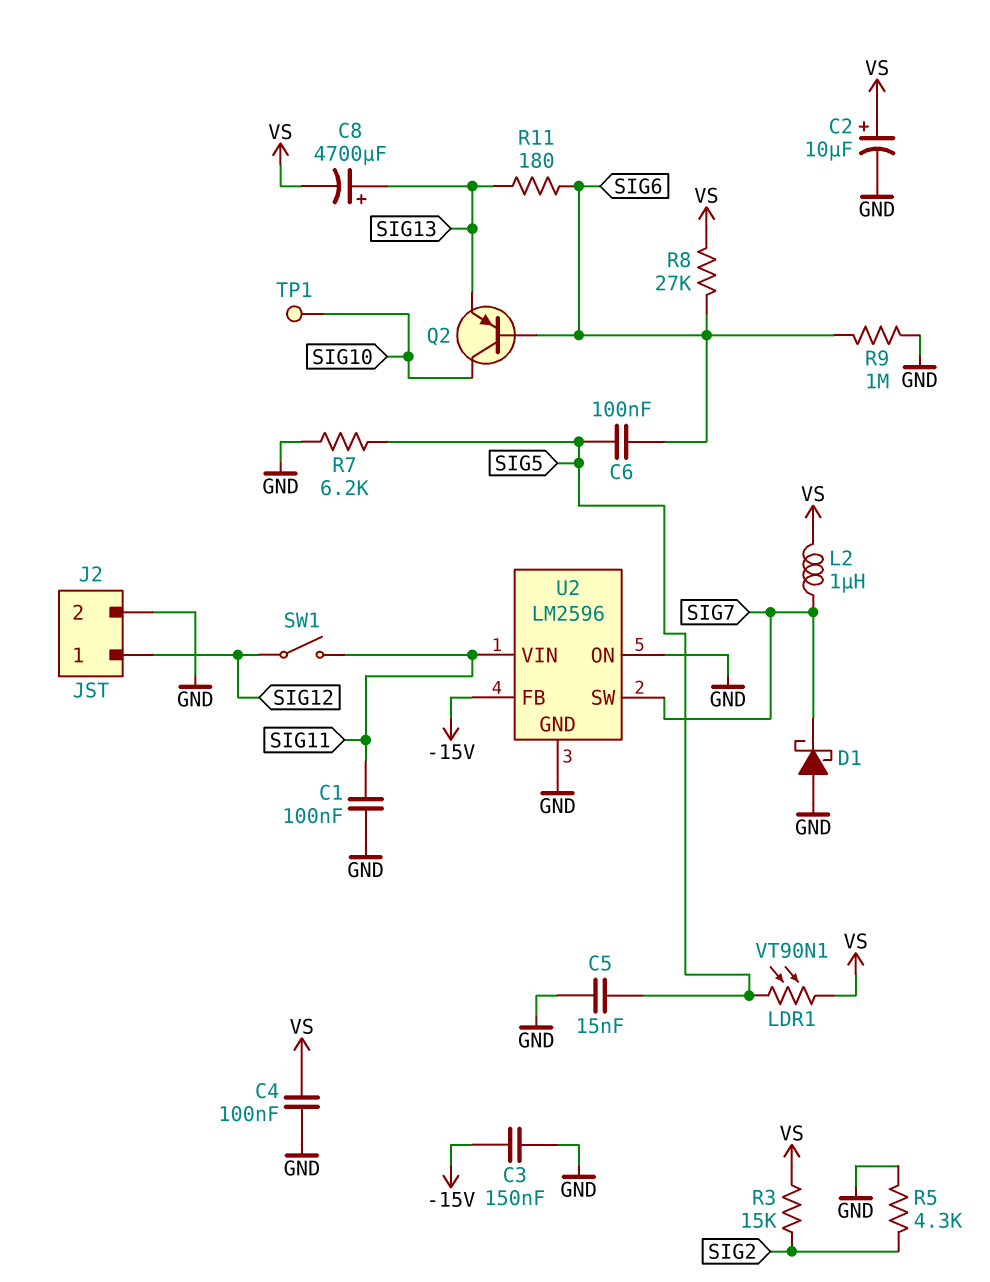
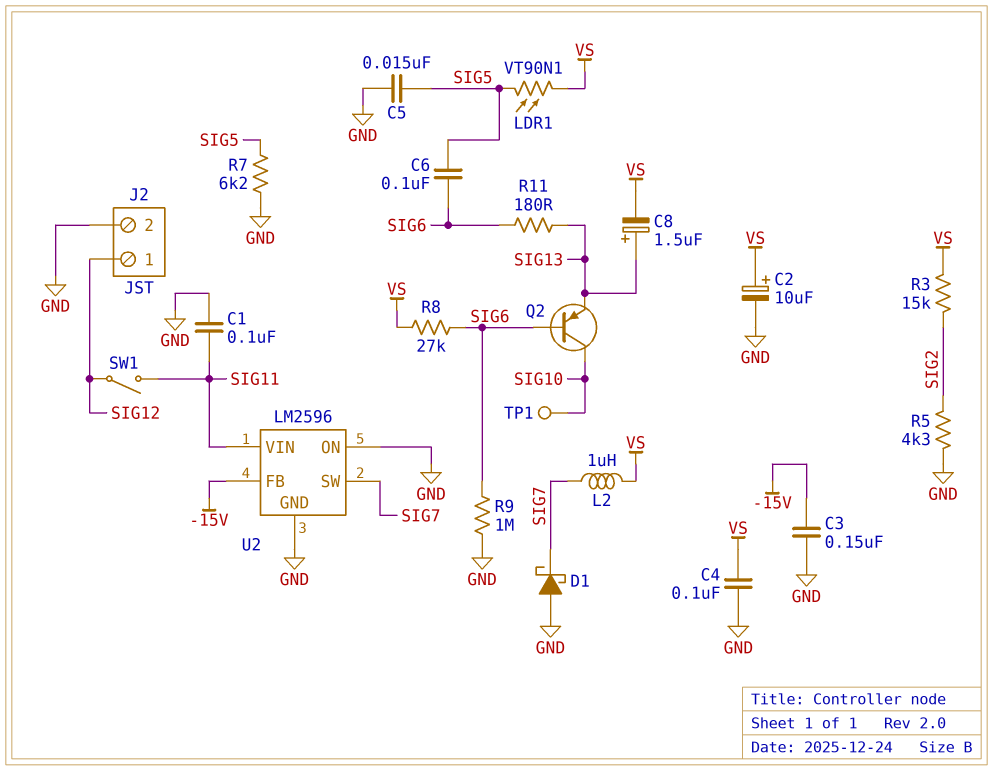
C8: 4700uF (plus SIG13, minus VS) -> 1.5uF (plus SIG13, minus VS)

